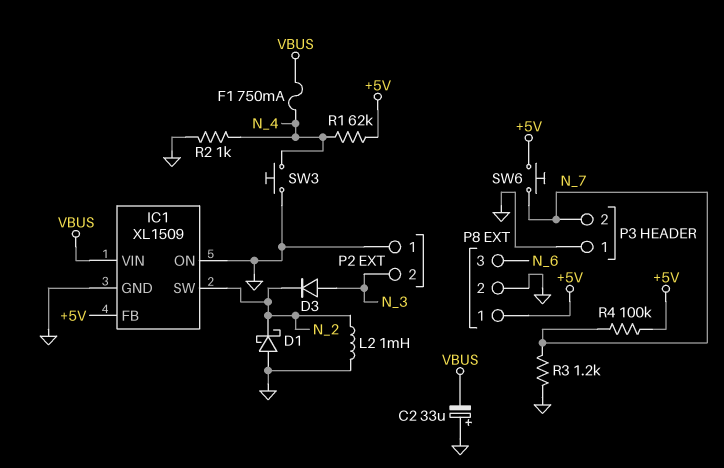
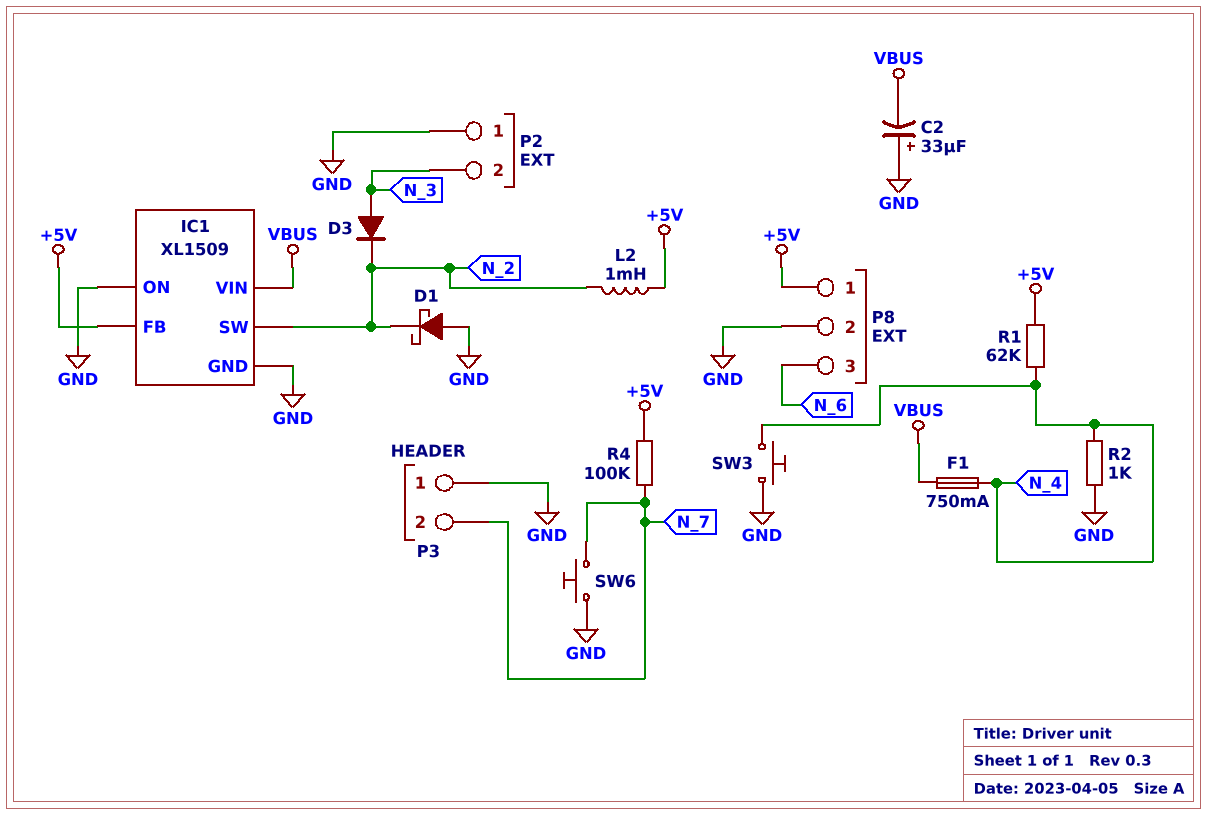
L2: 1mH (GND, N_2) -> 1mH (+5V, N_2)
R3: 1.2k (GND, N_7) -> none
SW6: button (+5V, N_7) -> button (GND, N_7)

